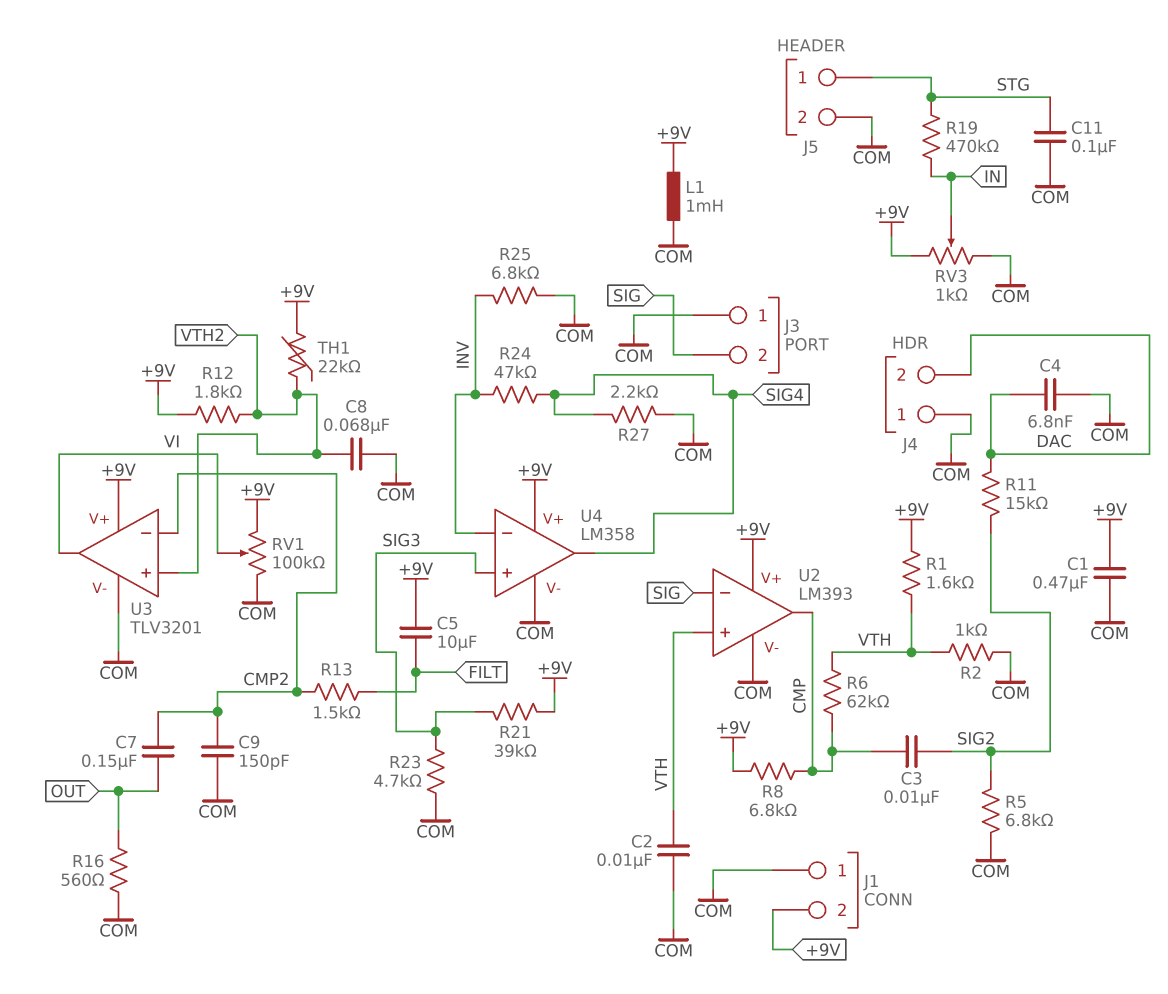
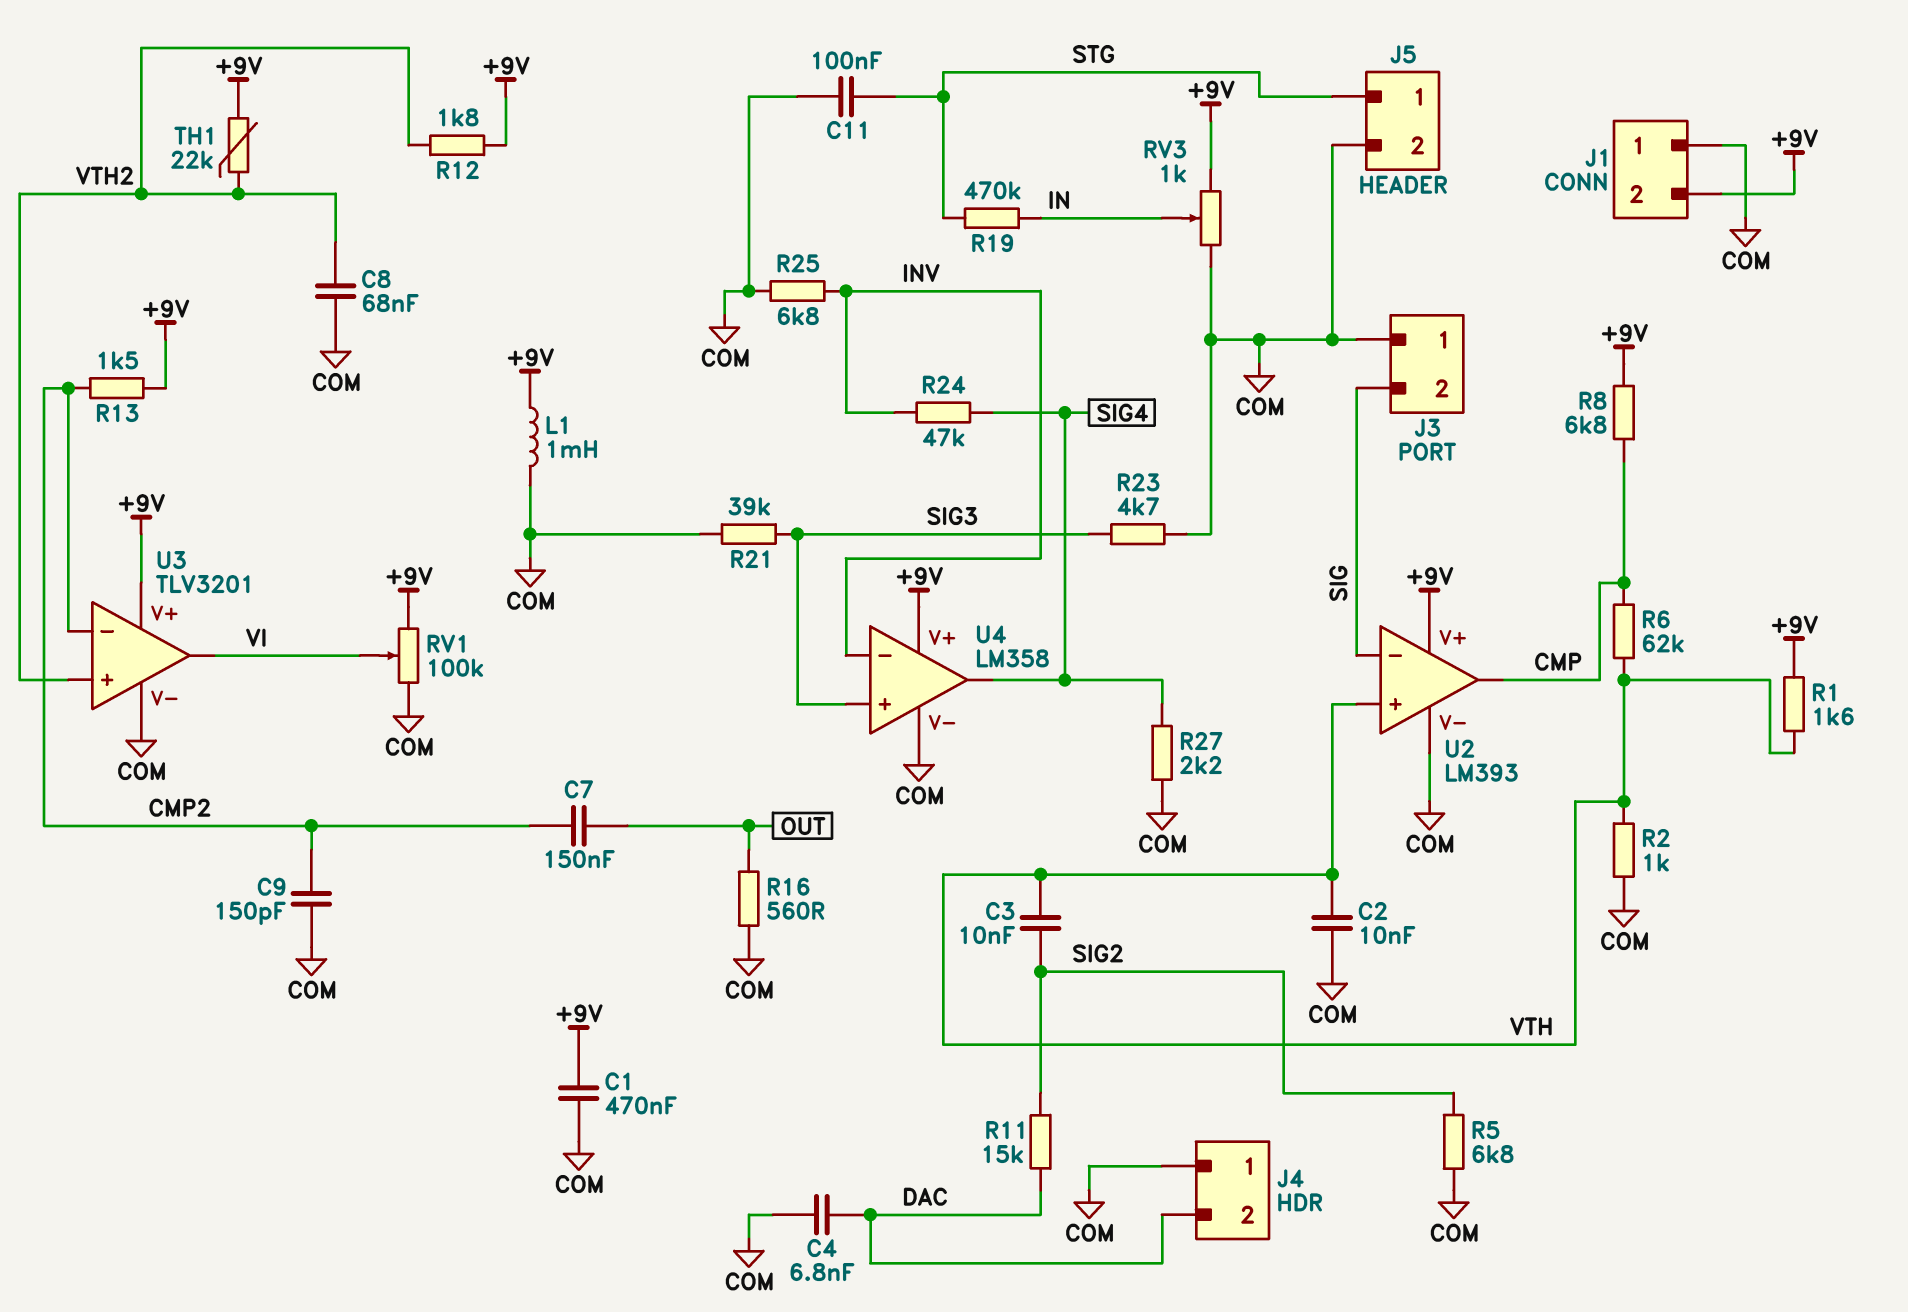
C3: 10nF (CMP, SIG2) -> 10nF (SIG2, VTH)
C5: 10uF (+9V, FILT) -> none
R13: 1.5k (CMP2, FILT) -> 1.5k (+9V, CMP2)
R21: 39k (+9V, SIG3) -> 39k (COM, SIG3)

